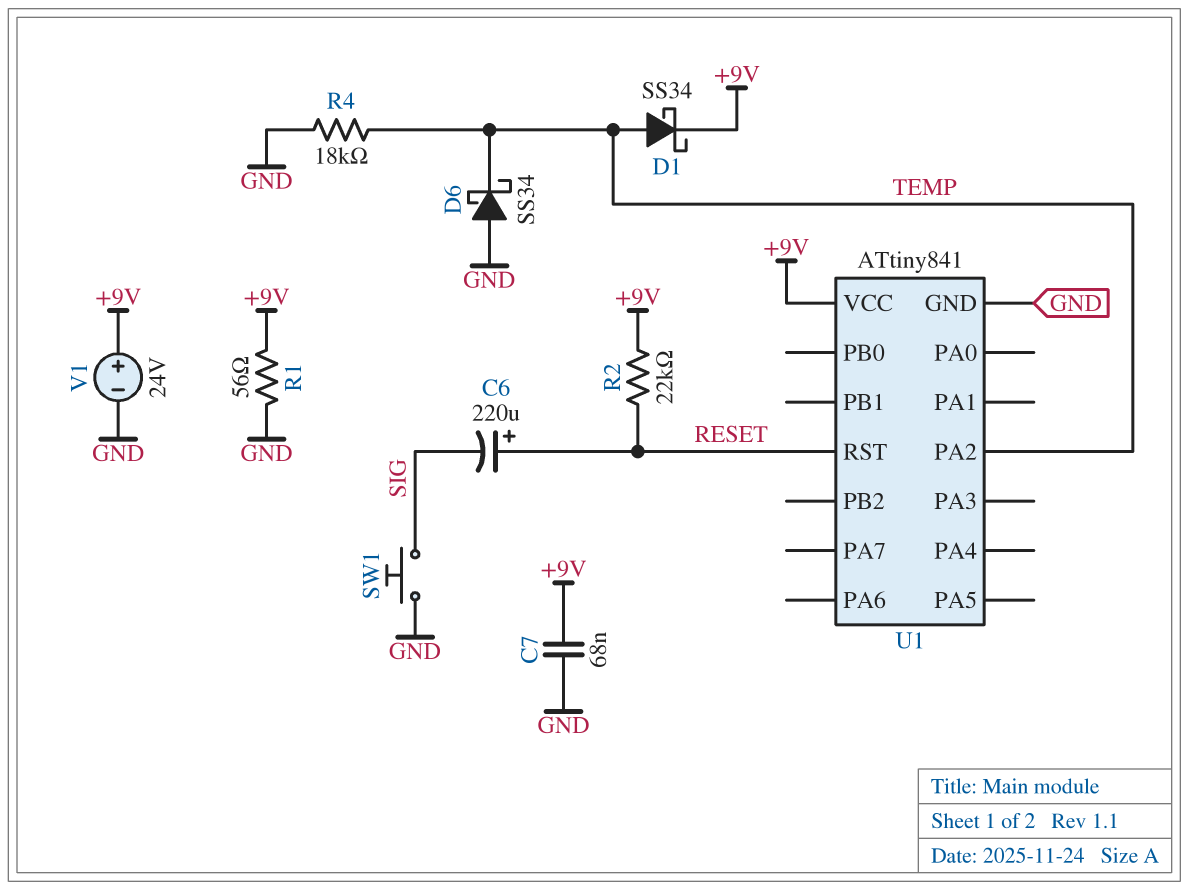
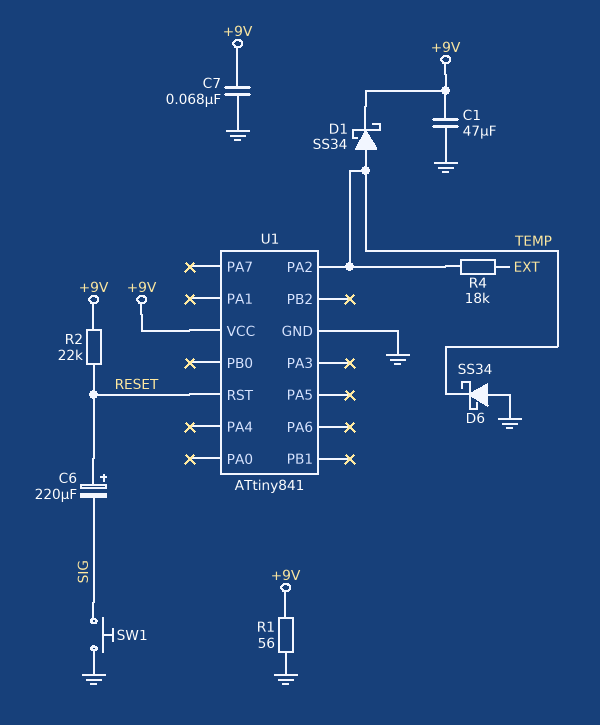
C1: none -> 47uF (+9V, GND)
R4: 18k (GND, TEMP) -> 18k (EXT, TEMP)
V1: 24V (plus +9V, minus GND) -> none

